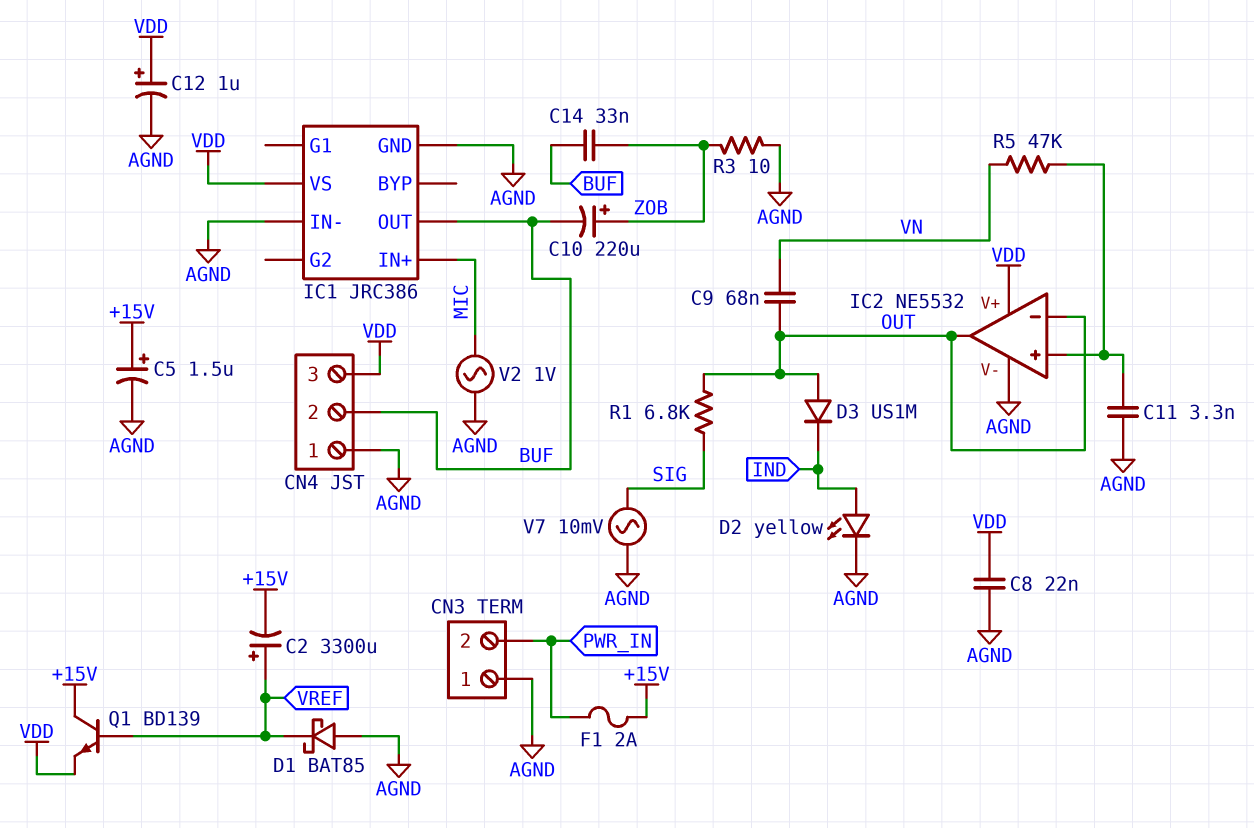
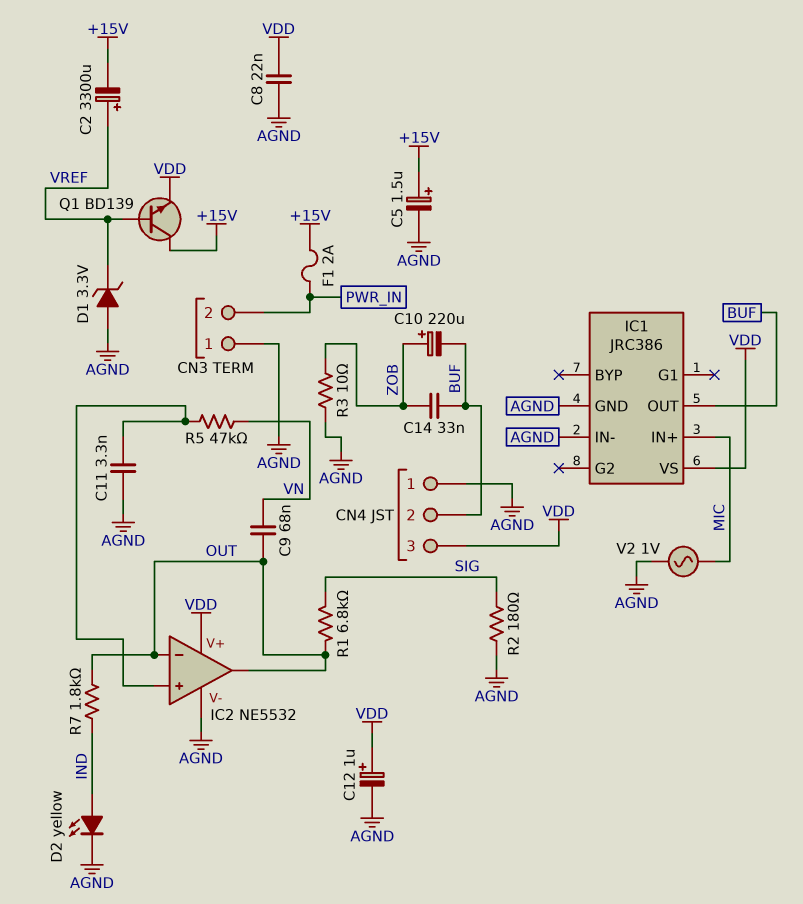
D1: schottky BAT85 (A AGND, K VREF) -> zener 3.3V (A AGND, K VREF)
D3: diode US1M (A OUT, K IND) -> none
R2: none -> 180 (AGND, SIG)
R7: none -> 1.8k (IND, OUT)
V7: AC 10mV (AGND, SIG) -> none

